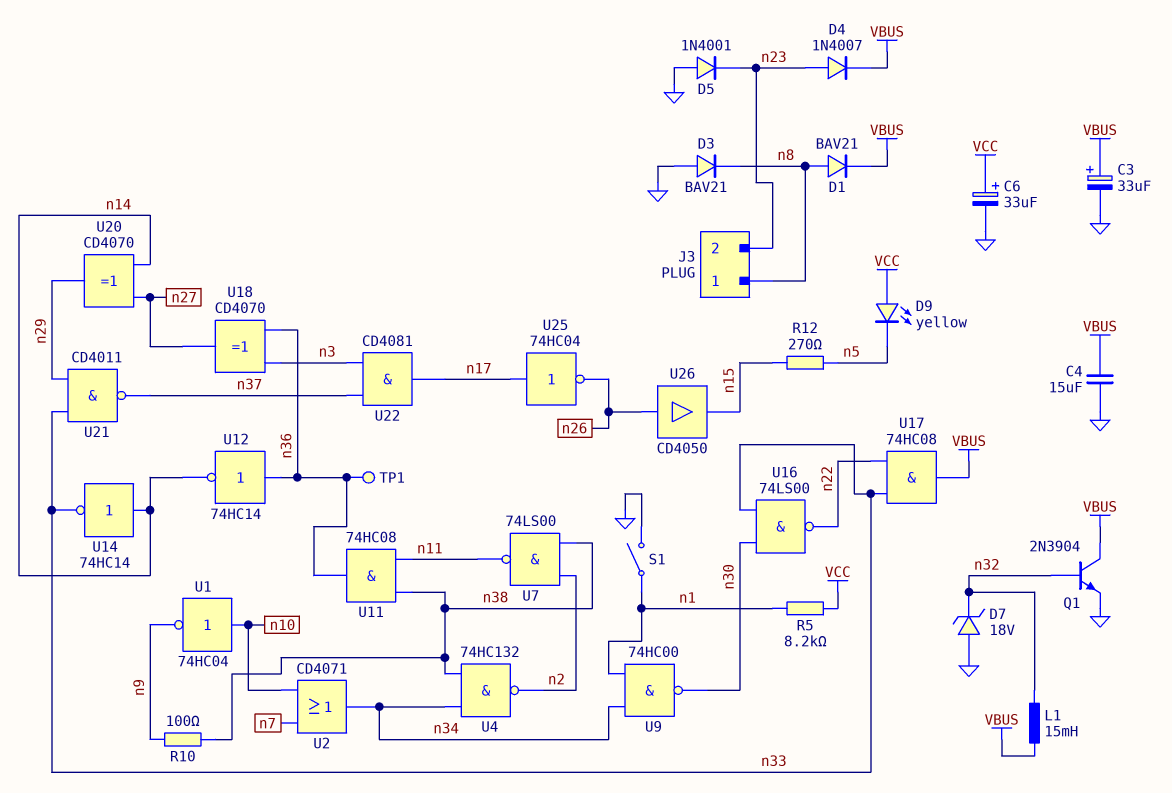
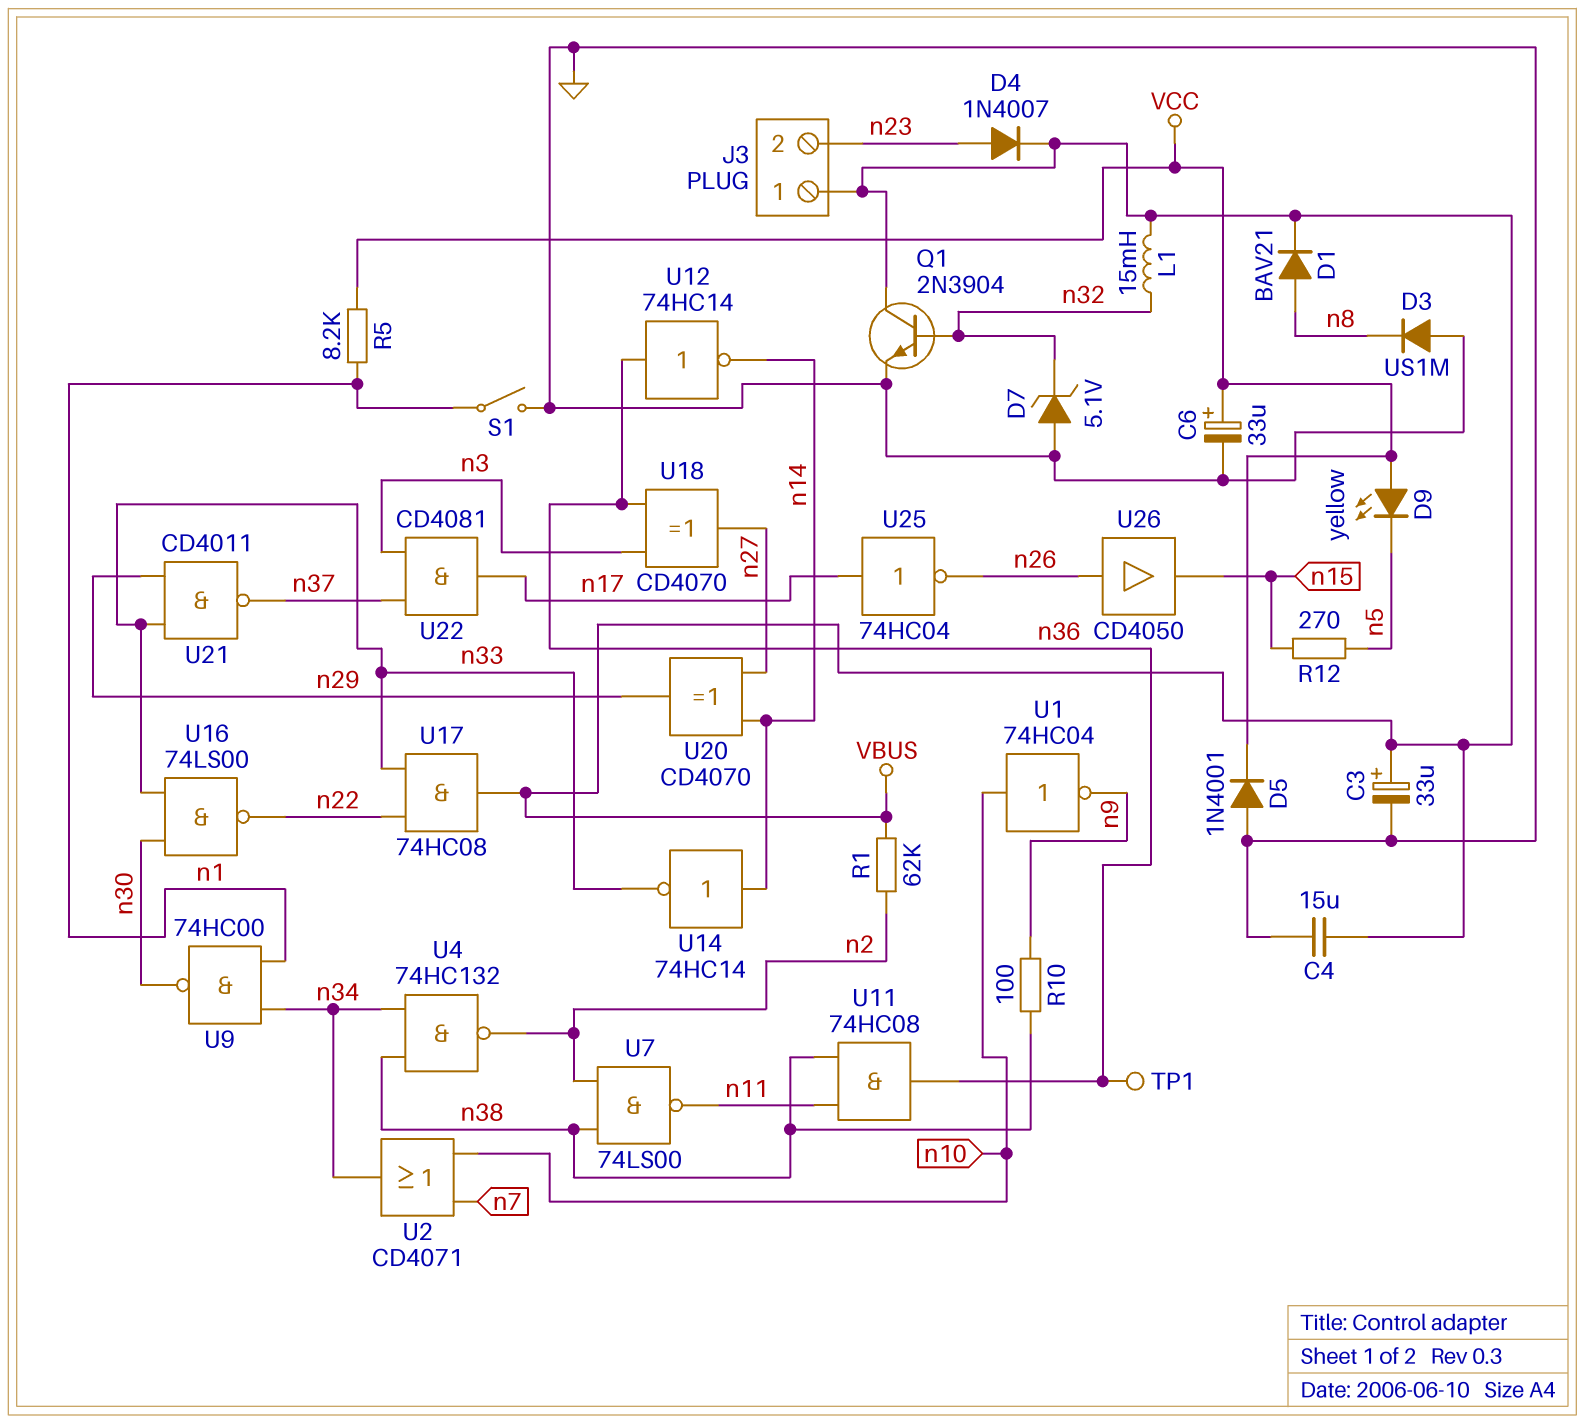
D3: diode BAV21 (A GND, K n8) -> diode US1M (A GND, K n8)
D5: diode 1N4001 (A GND, K n23) -> diode 1N4001 (A GND, K VCC)
D7: zener 18V (A GND, K n32) -> zener 5.1V (A GND, K n32)
J3 pin 1: n8 -> VBUS
R1: none -> 62k (VBUS, n2)

